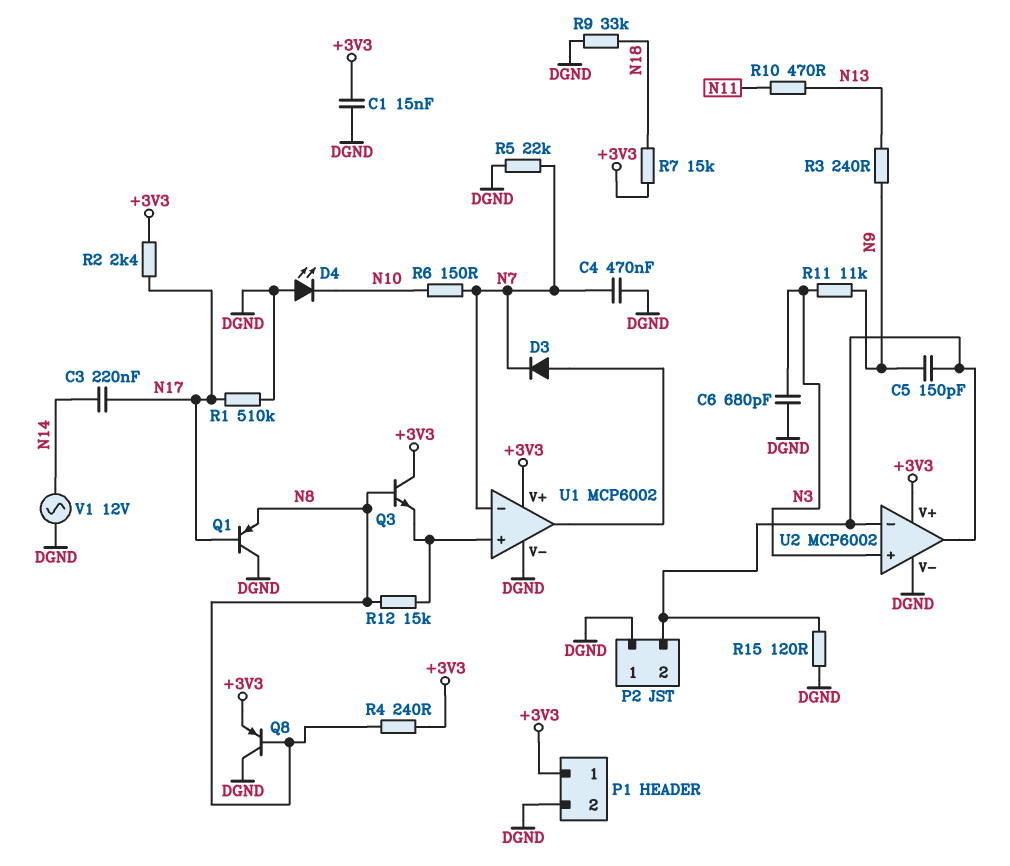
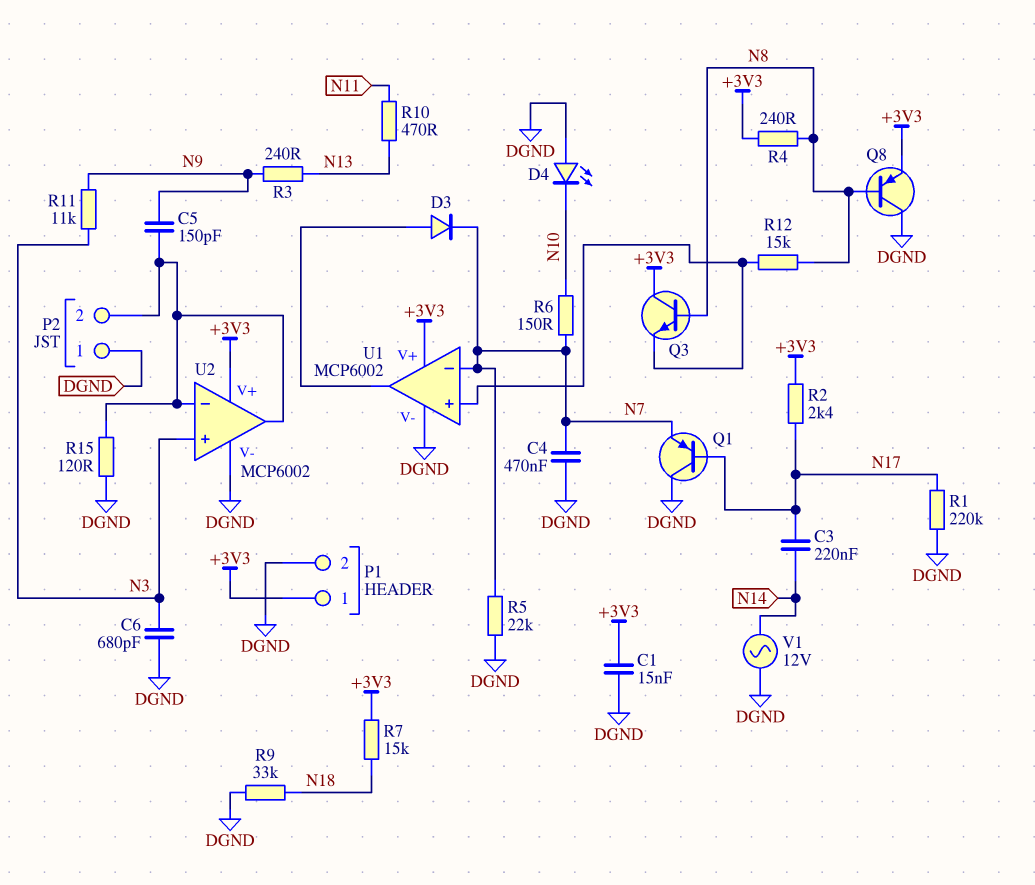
Q1: PNP (B N17, C DGND, E N8) -> PNP (B N17, C DGND, E N7)
R1: 510k (DGND, N17) -> 220k (DGND, N17)

